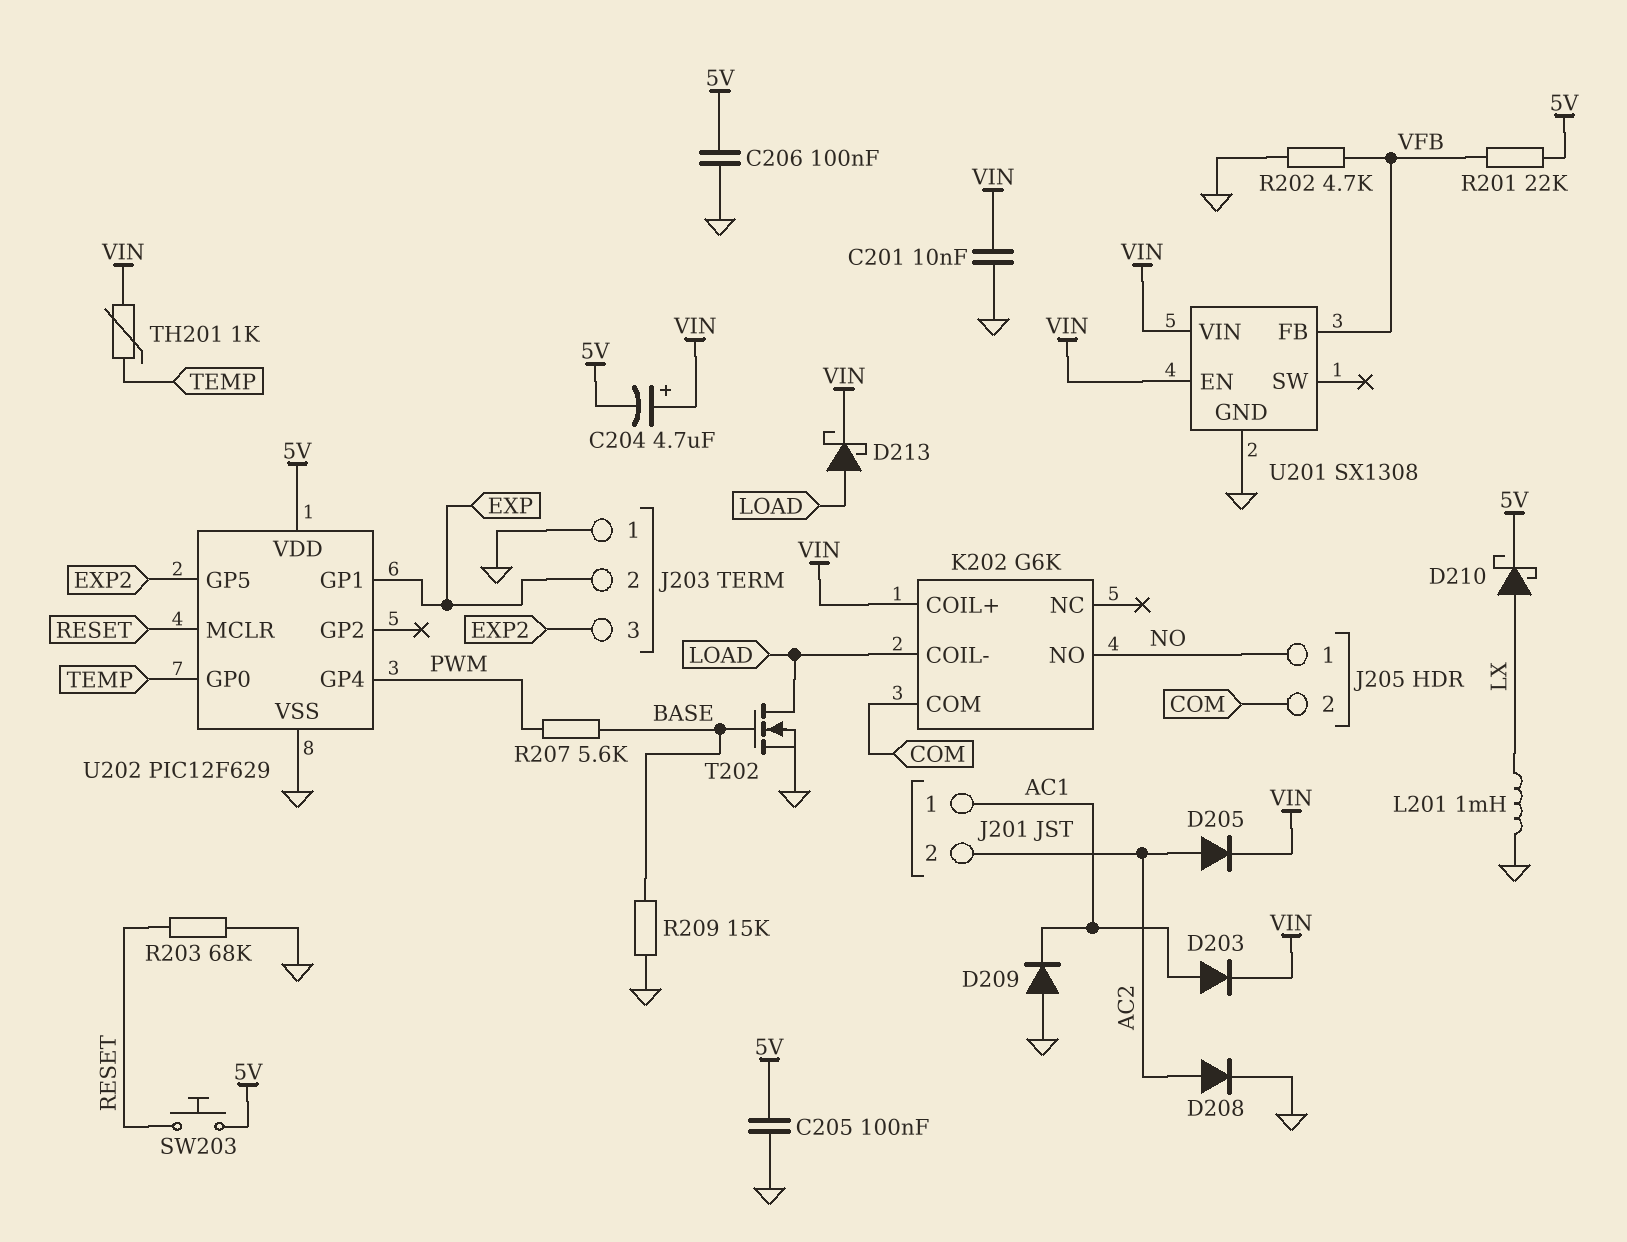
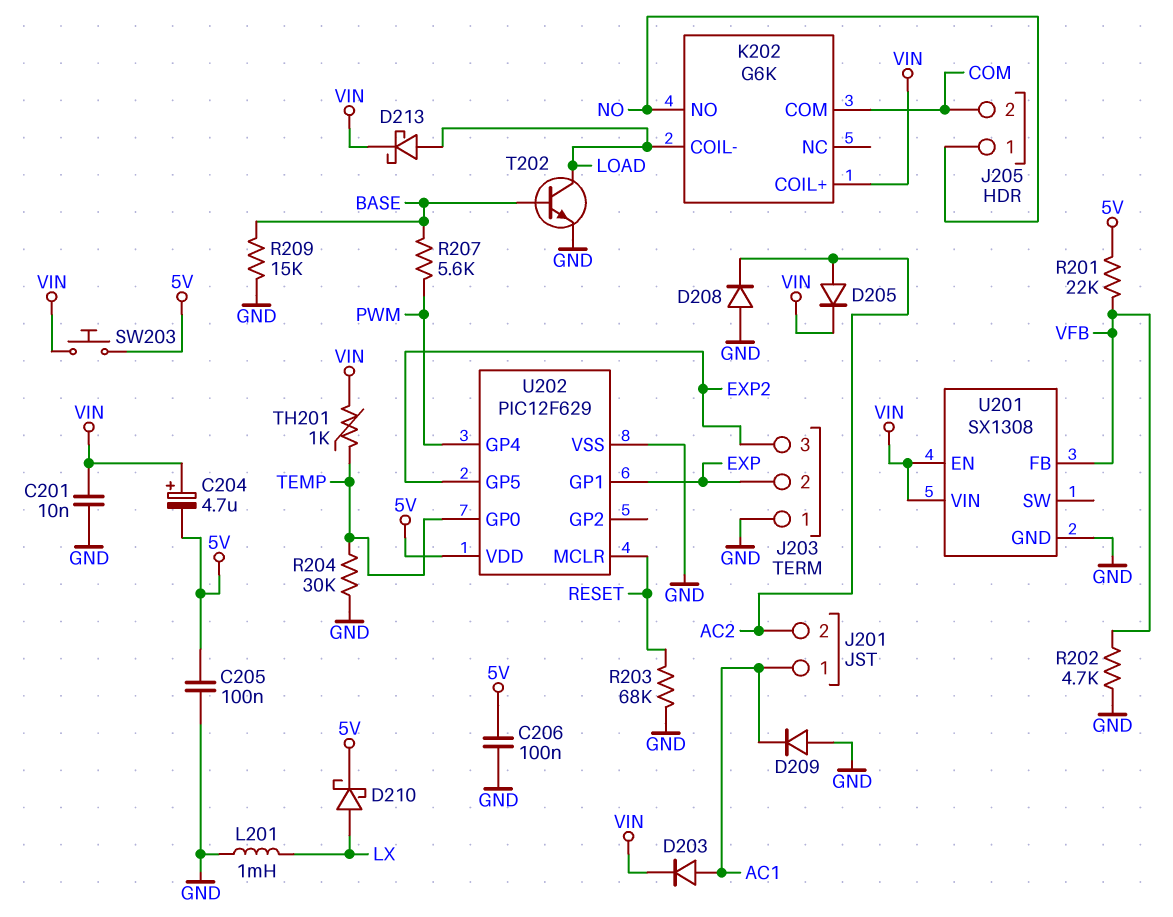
D208: diode (A AC2, K GND) -> diode (A GND, K AC2)
R204: none -> 30k (GND, TEMP)
SW203: button (5V, RESET) -> button (5V, VIN)
T202: NMOS (G BASE, D LOAD, S GND) -> NPN (B BASE, C LOAD, E GND)

